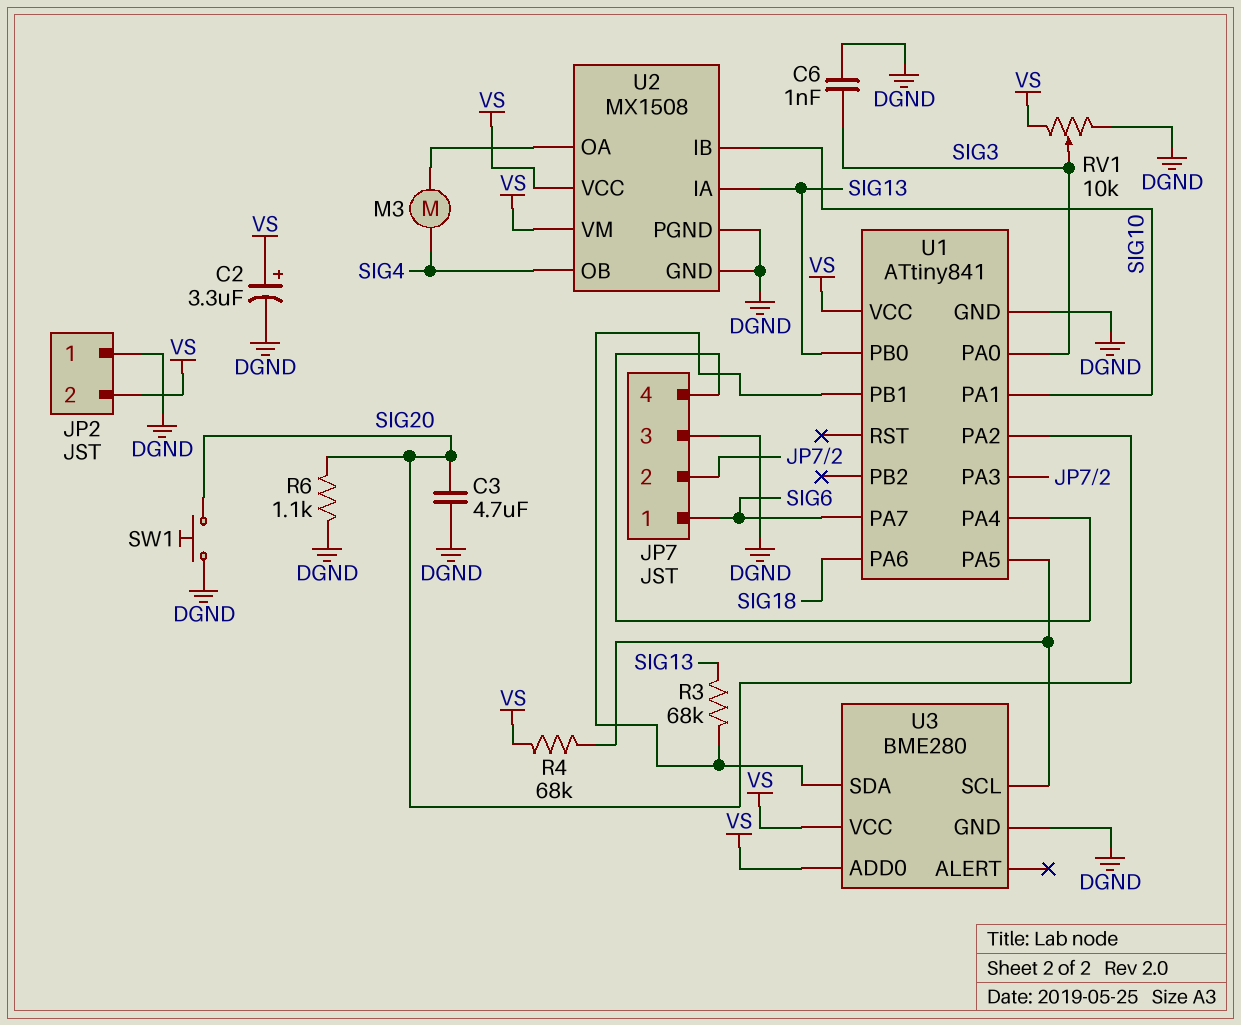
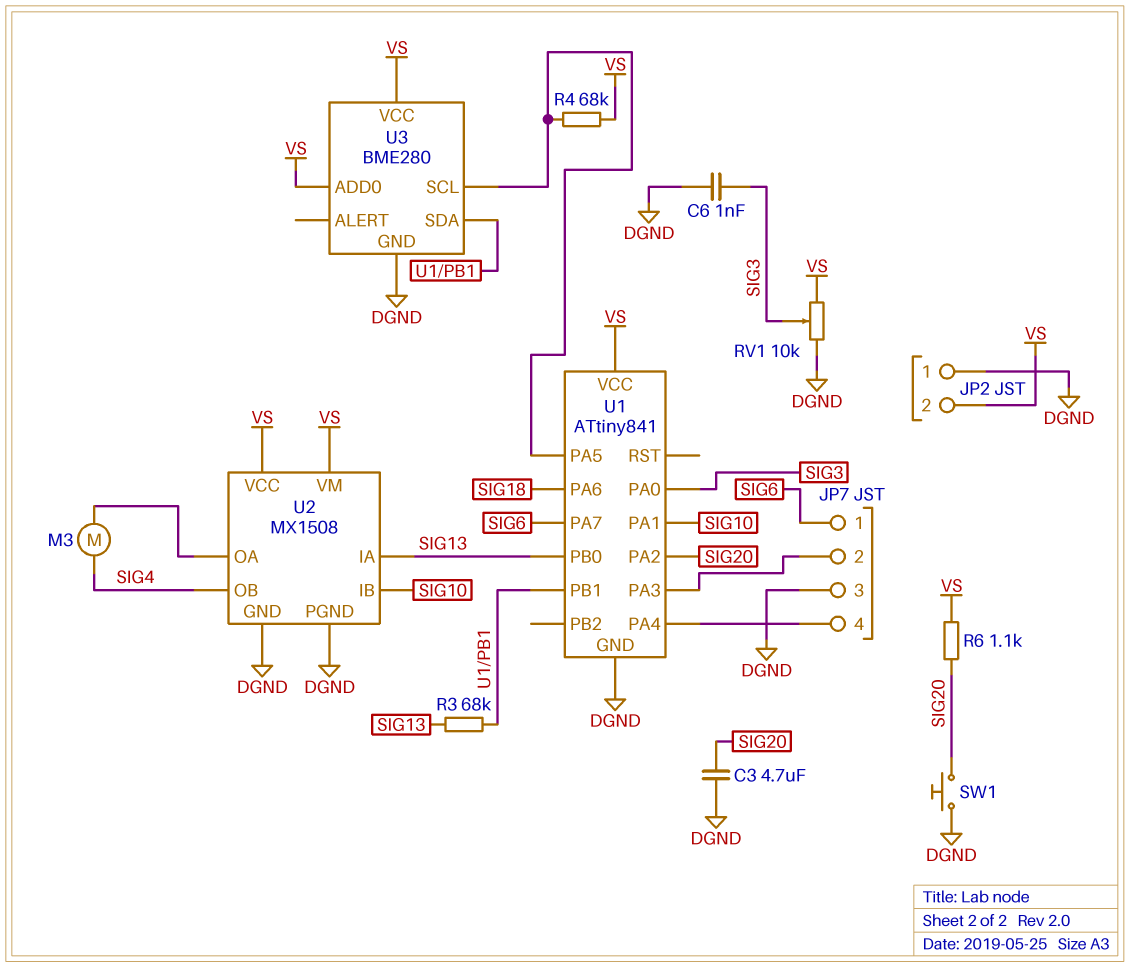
C2: 3.3uF (plus VS, minus DGND) -> none
R6: 1.1k (DGND, SIG20) -> 1.1k (SIG20, VS)

